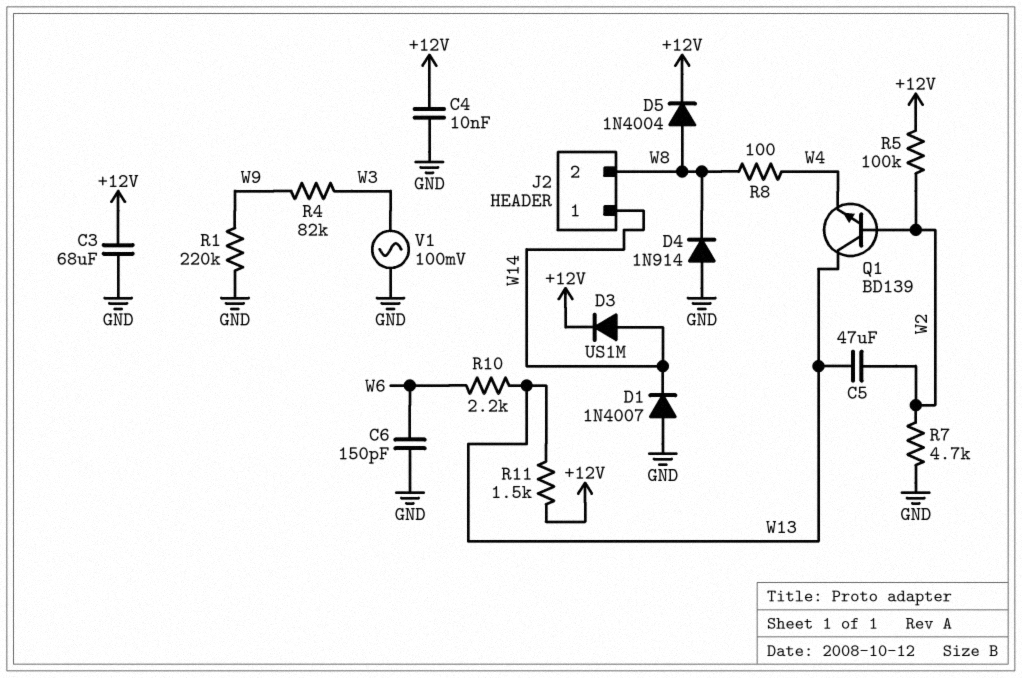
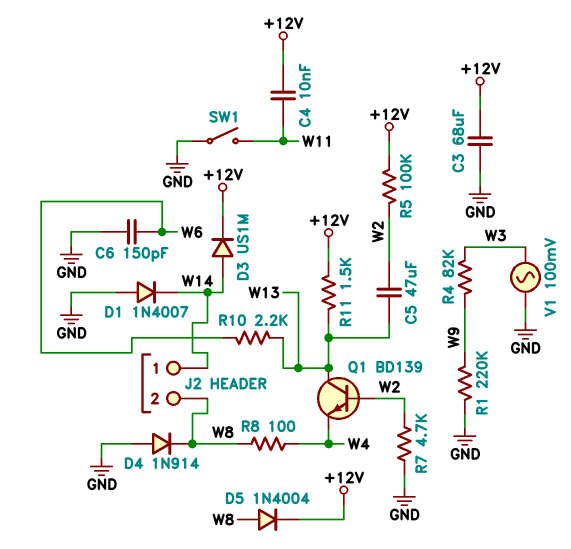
C4: 10nF (+12V, GND) -> 10nF (+12V, W11)
SW1: none -> switch (GND, W11)

